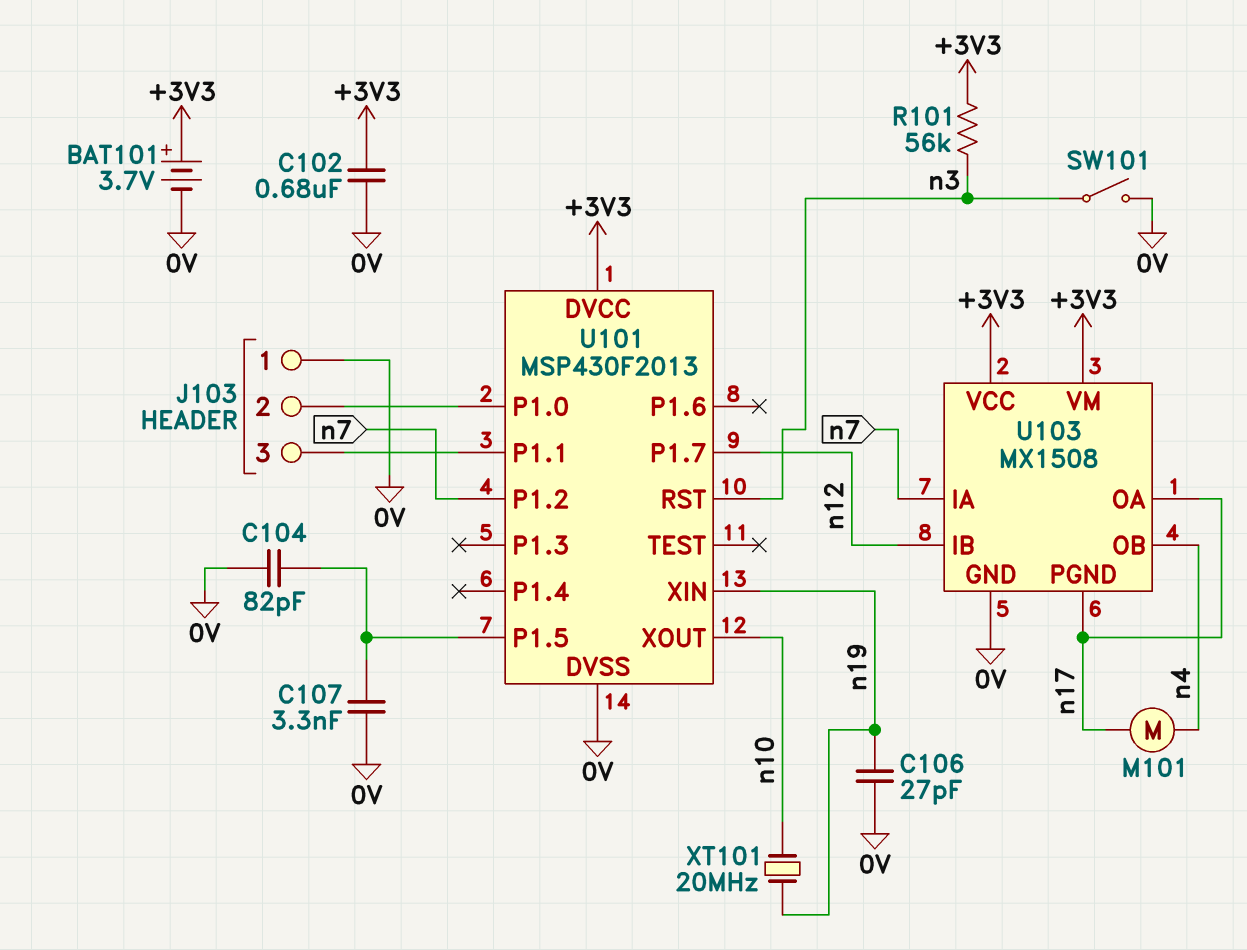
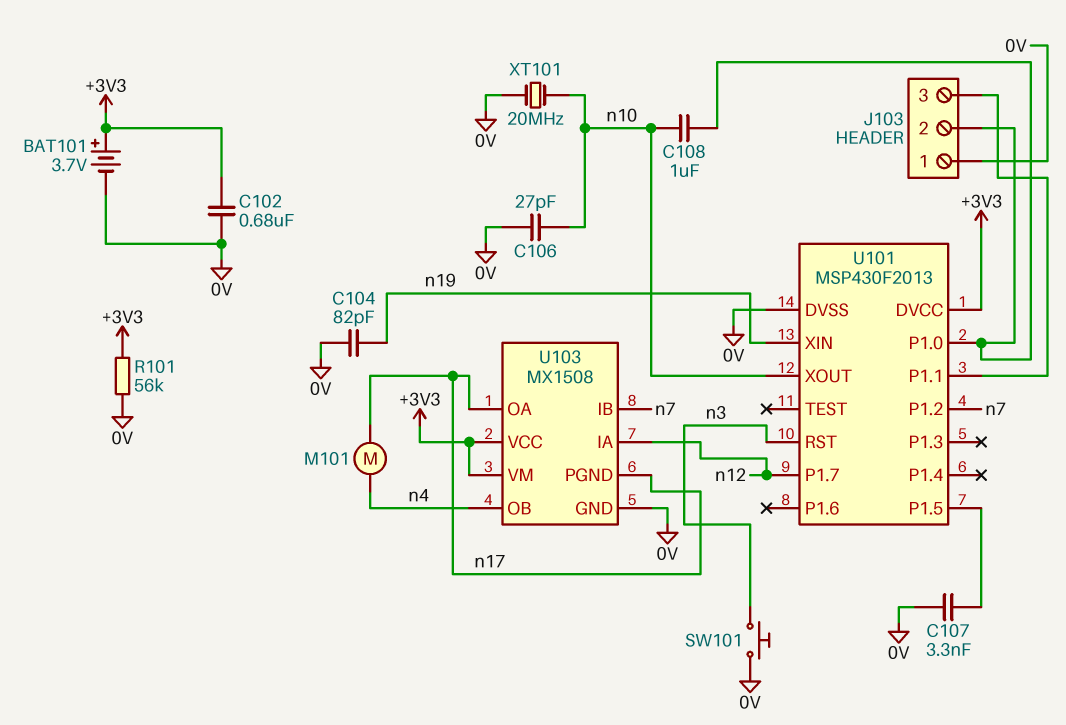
C104: 82pF (0V, U101/P1.5) -> 82pF (0V, n19)
C106: 27pF (0V, n19) -> 27pF (0V, n10)
C108: none -> 1uF (J103/2, n10)
R101: 56k (+3V3, n3) -> 56k (+3V3, 0V)
SW101: switch (0V, n3) -> button (0V, n3)
U103 pin IA: n7 -> n12
U103 pin IB: n12 -> n7
XT101: 20MHz (n10, n19) -> 20MHz (0V, n10)

